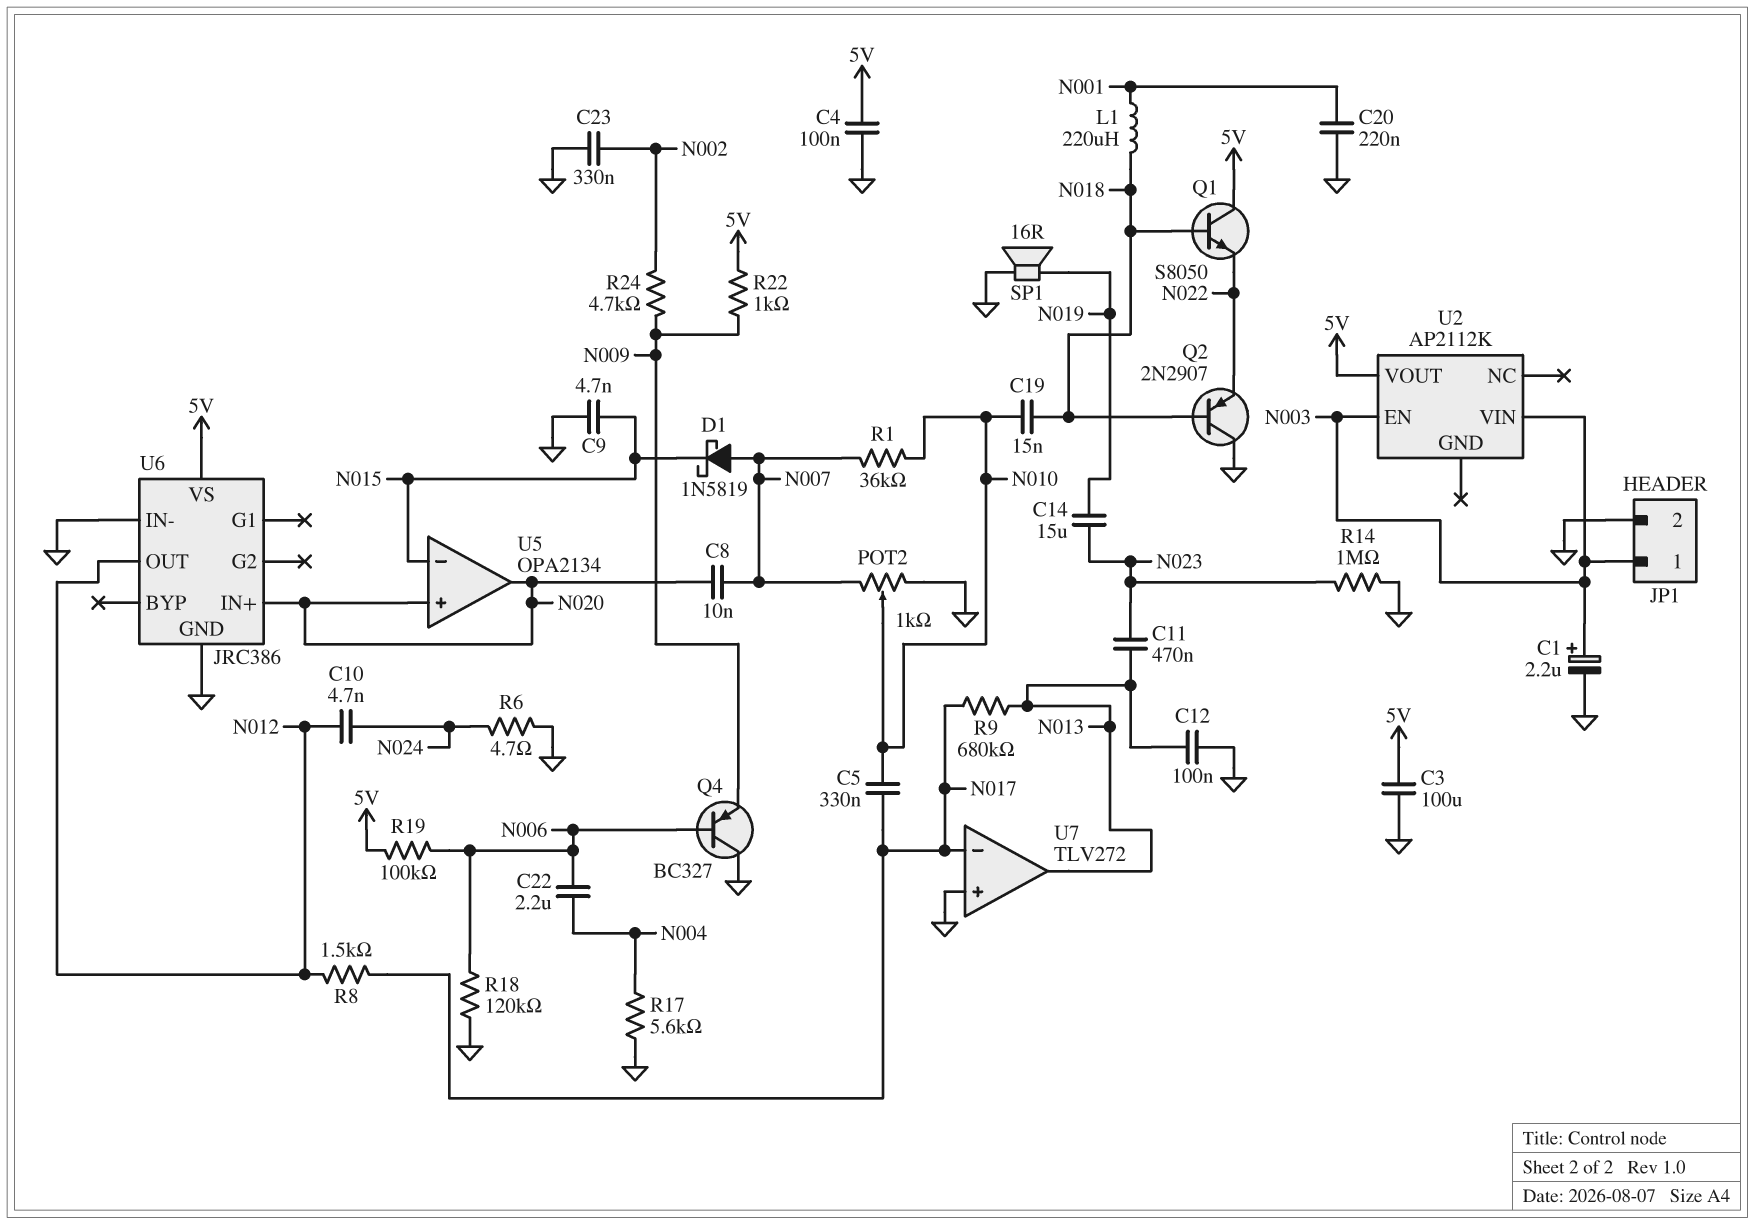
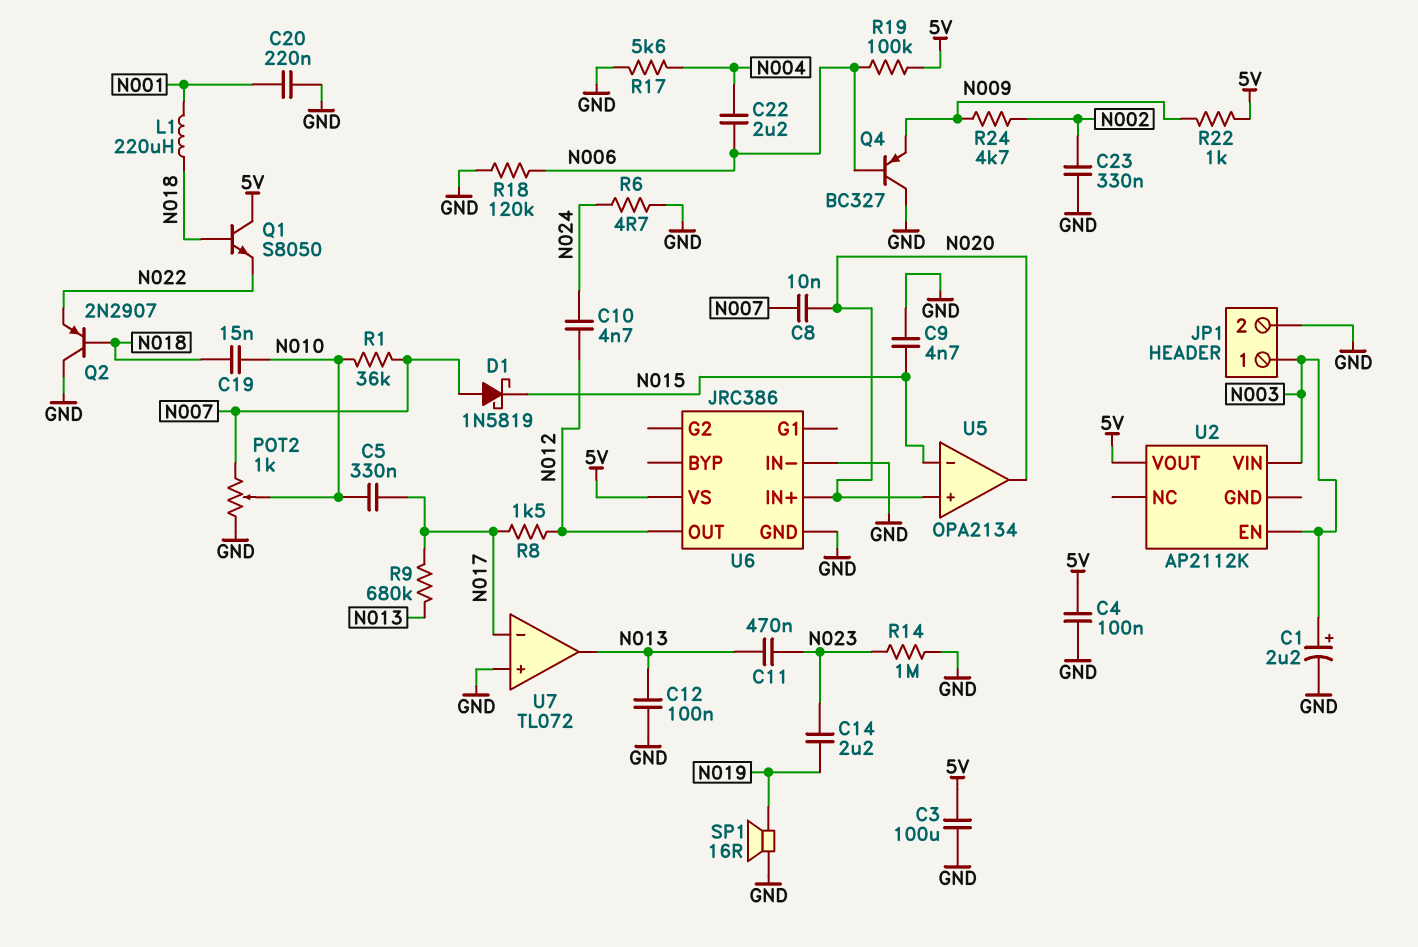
C14: 15uF (N019, N023) -> 2.2uF (N019, N023)
U7: TLV272 -> TL072

